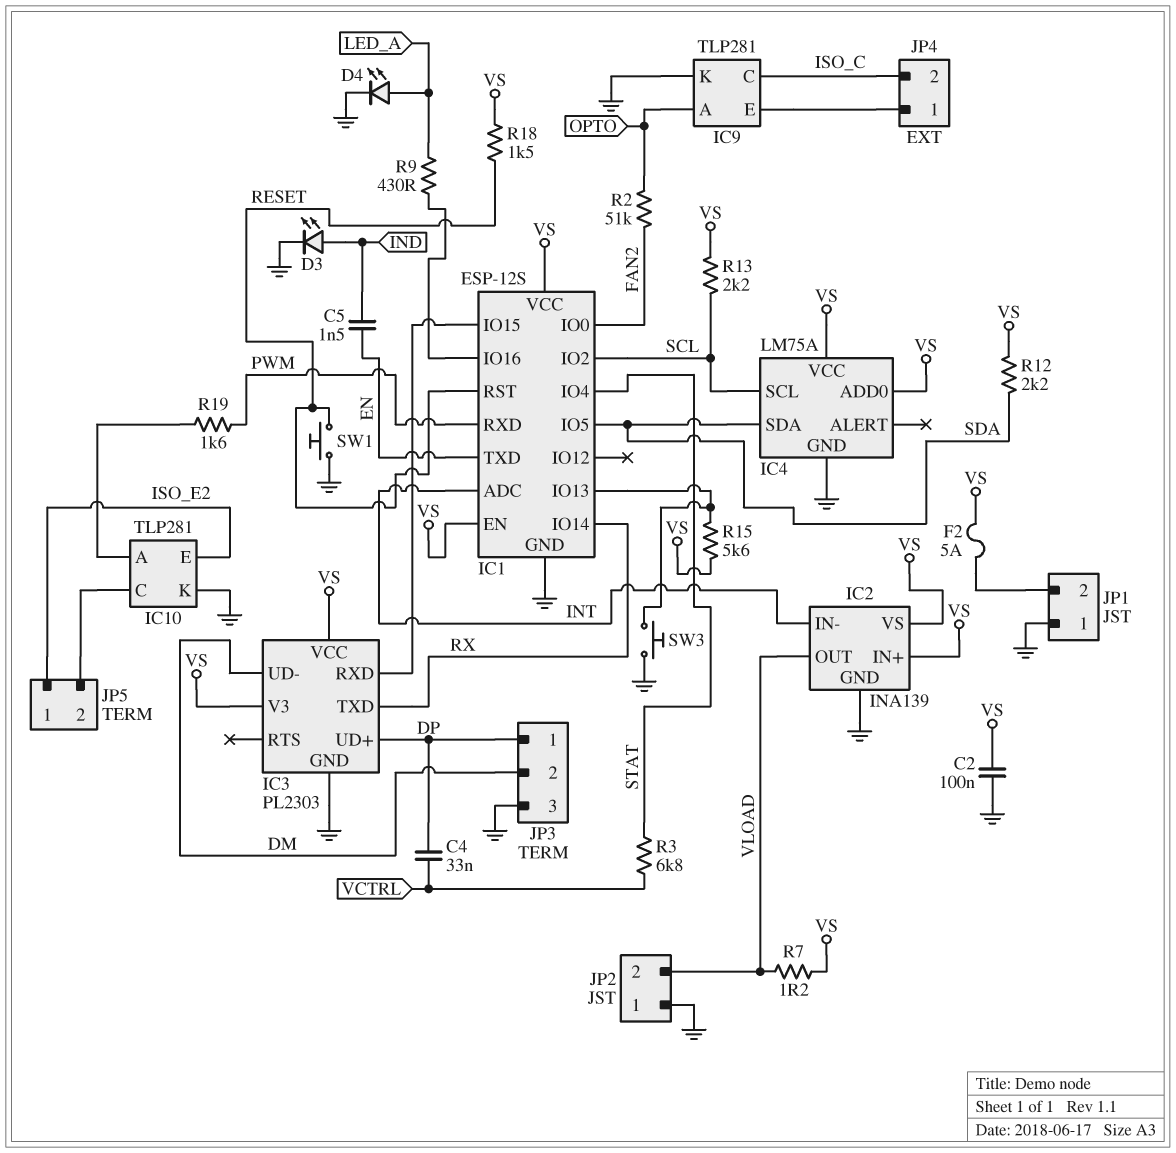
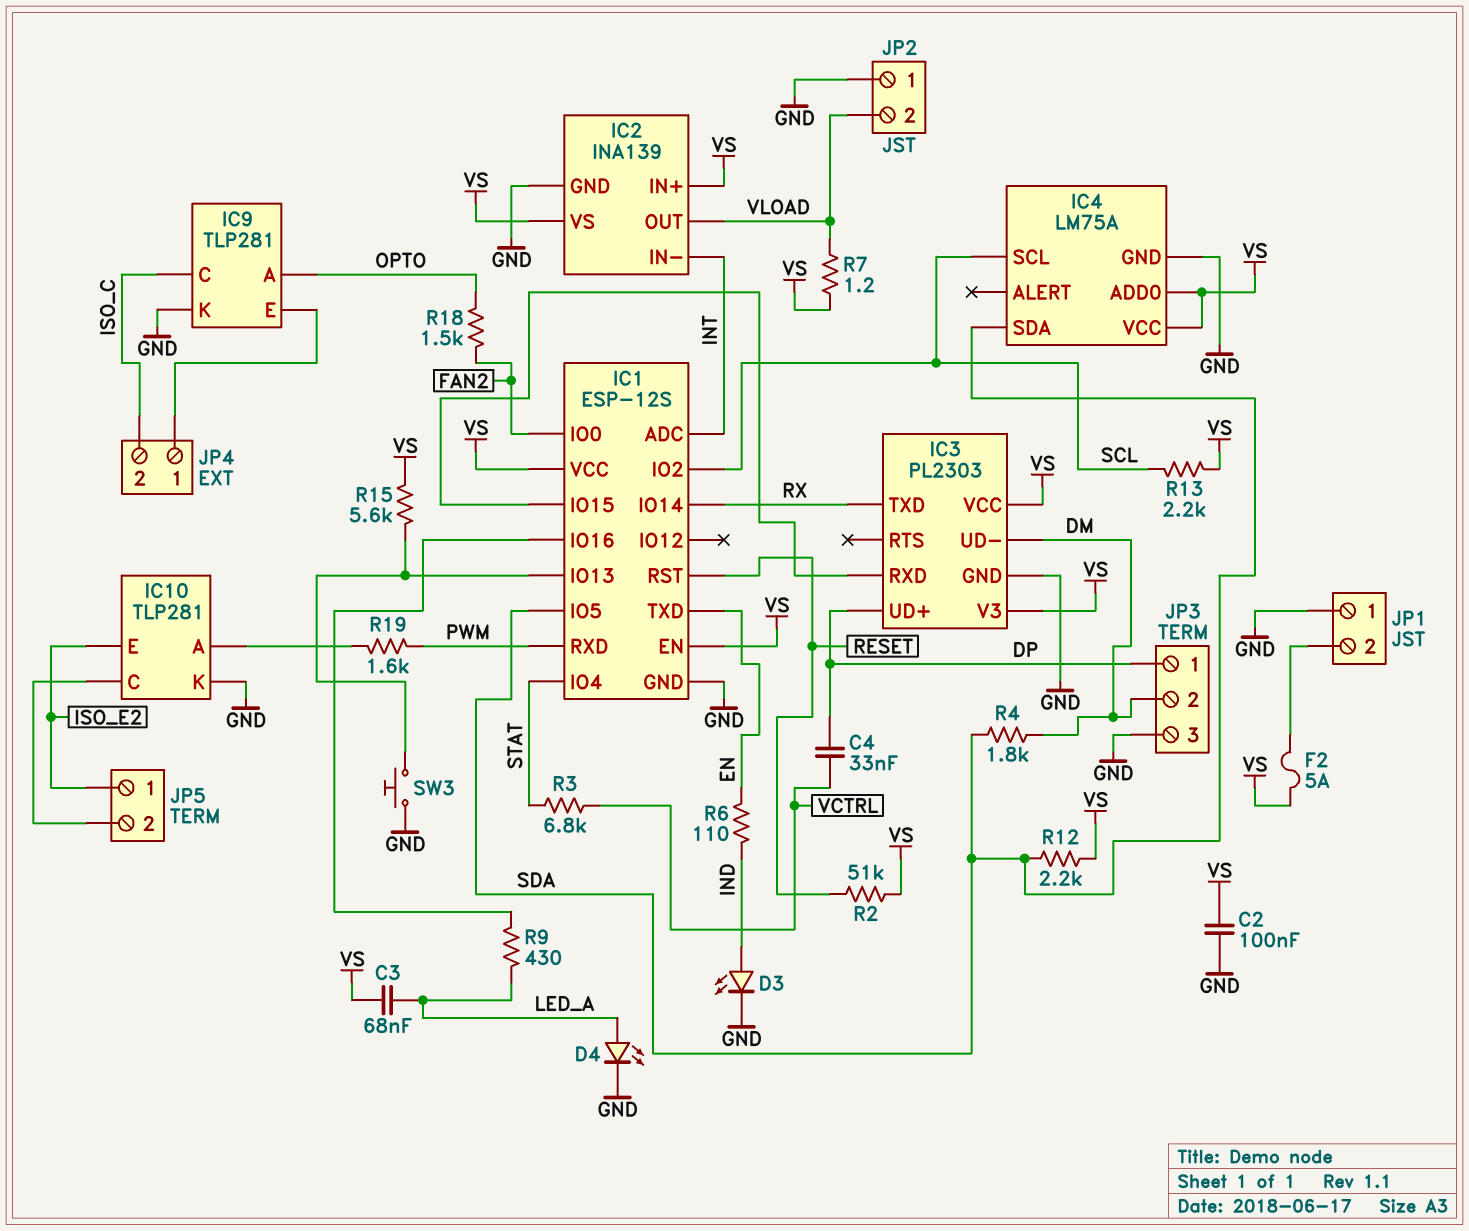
C3: none -> 68nF (LED_A, VS)
C5: 1.5nF (EN, IND) -> none
R2: 51k (FAN2, OPTO) -> 51k (RESET, VS)
R4: none -> 1.8k (DM, SDA)
R6: none -> 110 (EN, IND)
R18: 1.5k (RESET, VS) -> 1.5k (FAN2, OPTO)
SW1: button (GND, RESET) -> none

